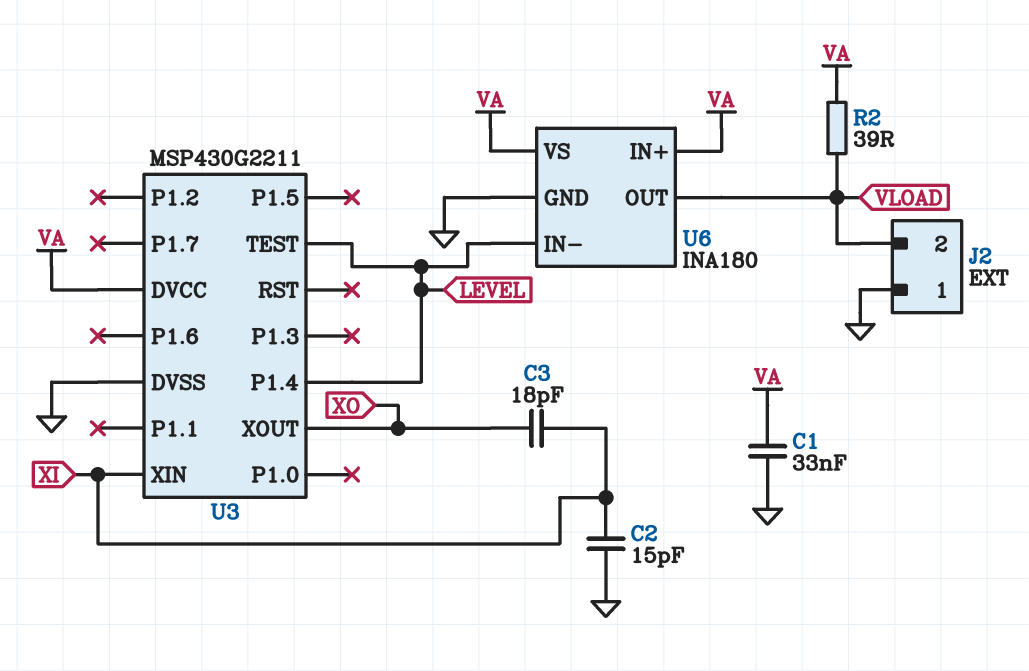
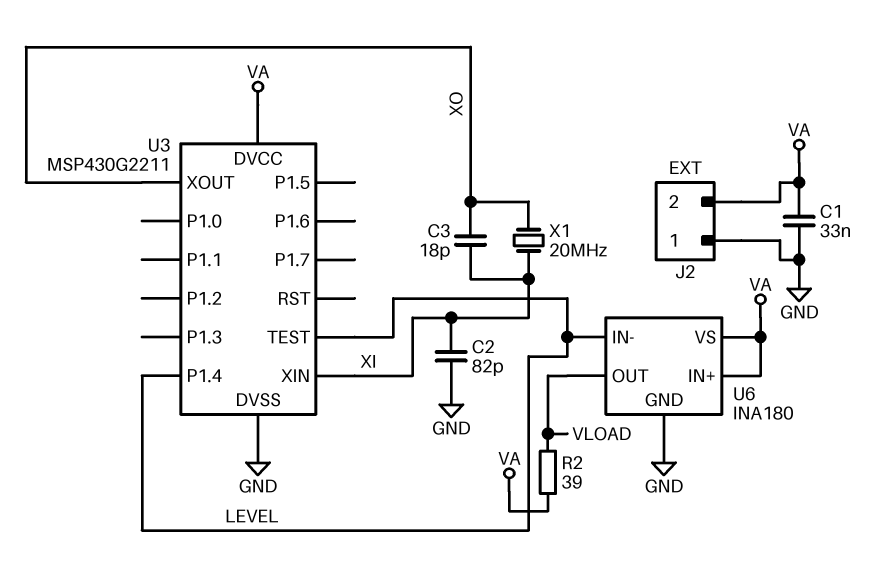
C2: 15pF (GND, XI) -> 82pF (GND, XI)
J2 pin 2: VLOAD -> VA
X1: none -> 20MHz (XI, XO)

